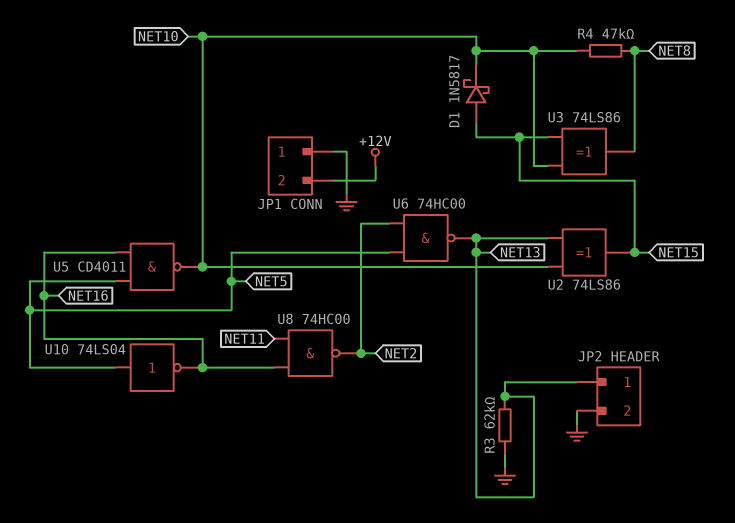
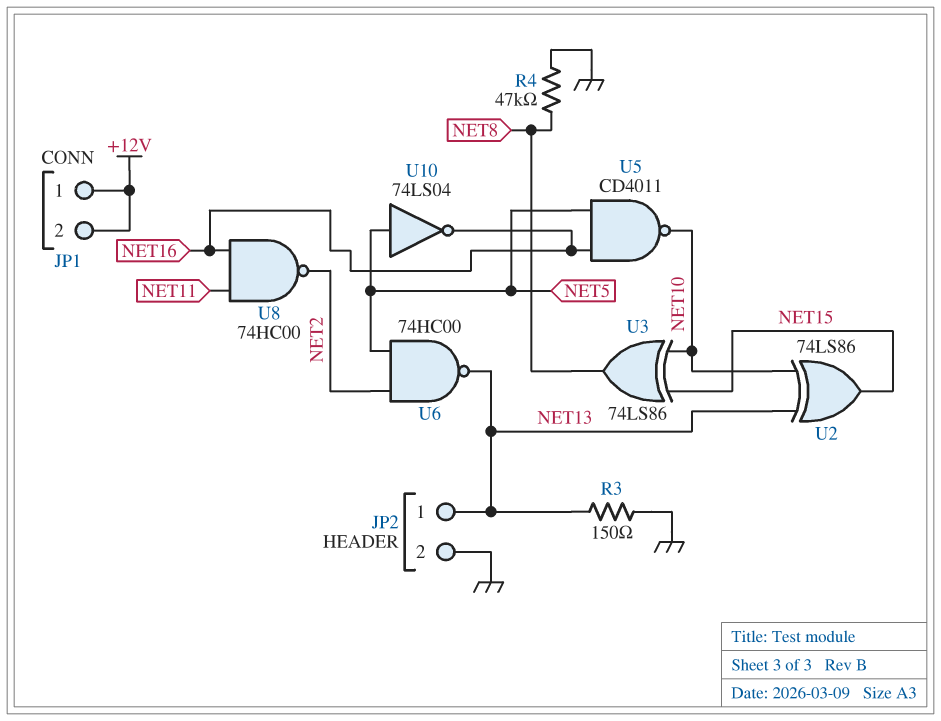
D1: schottky 1N5817 (A NET15, K NET10) -> none
JP1 pin 1: GND -> +12V
R3: 62k (GND, NET13) -> 150 (GND, NET13)
R4: 47k (NET8, NET10) -> 47k (GND, NET8)

